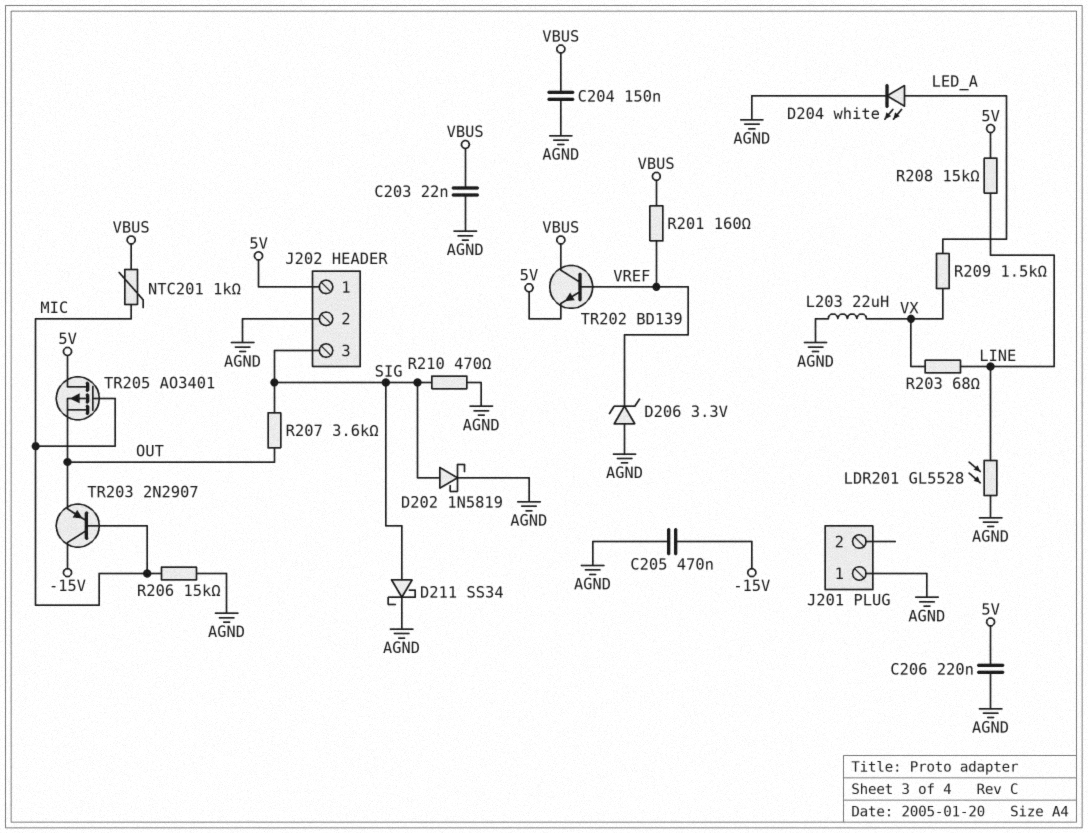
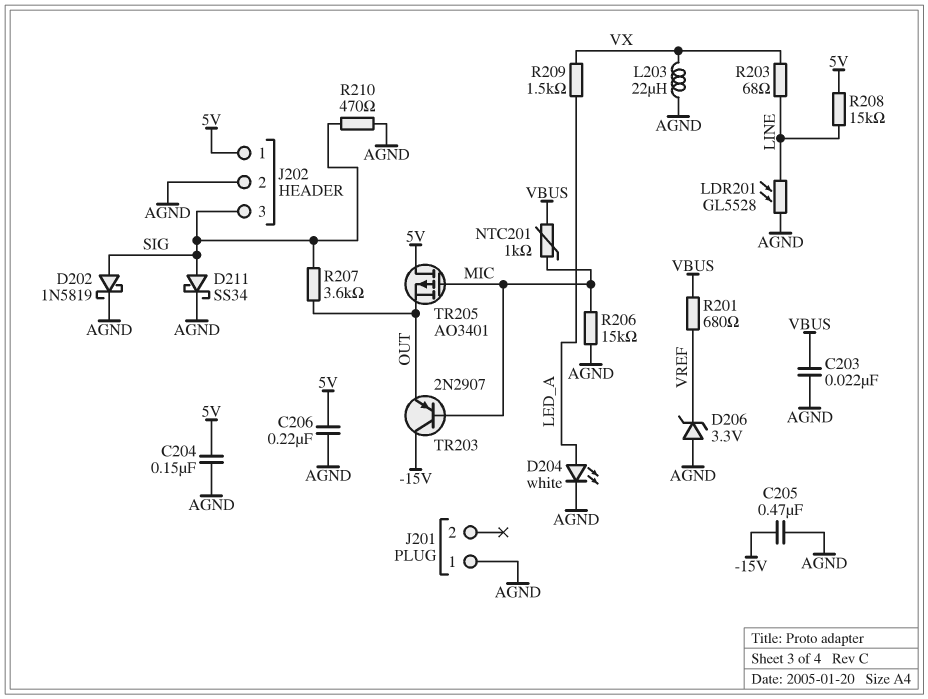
C204: 150nF (AGND, VBUS) -> 150nF (5V, AGND)
R201: 160 (VBUS, VREF) -> 680 (VBUS, VREF)
TR202: NPN BD139 (B VREF, C VBUS, E 5V) -> none

